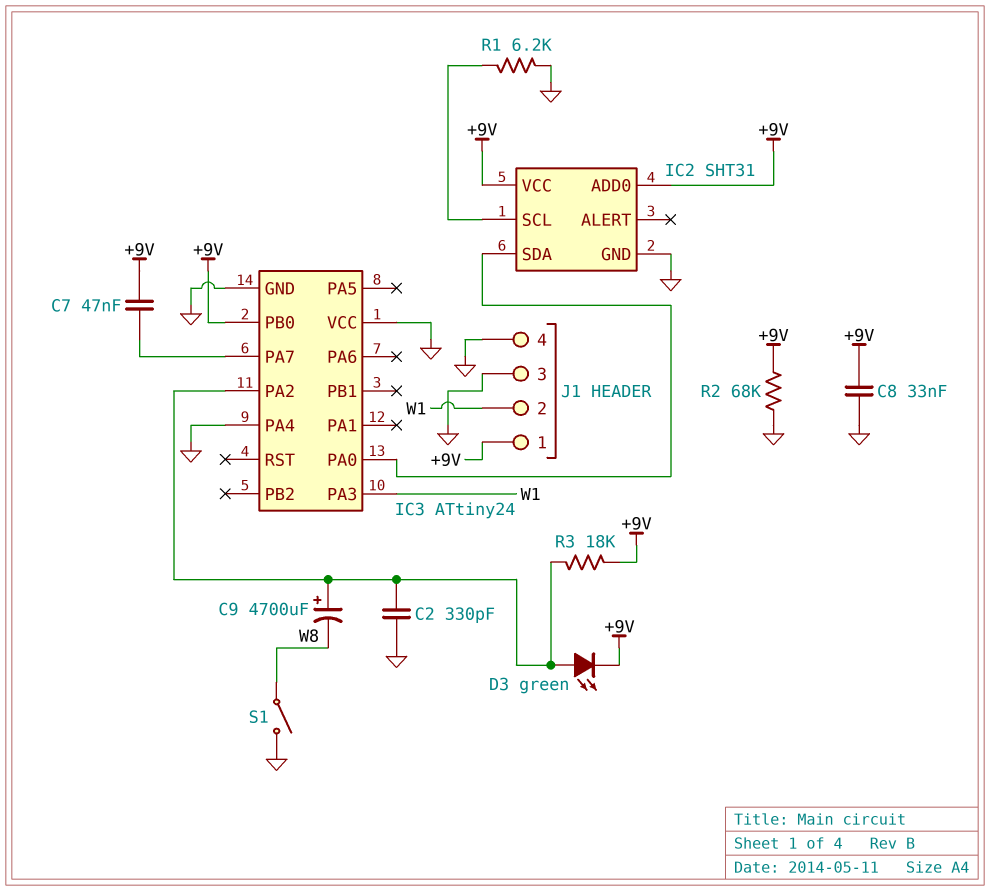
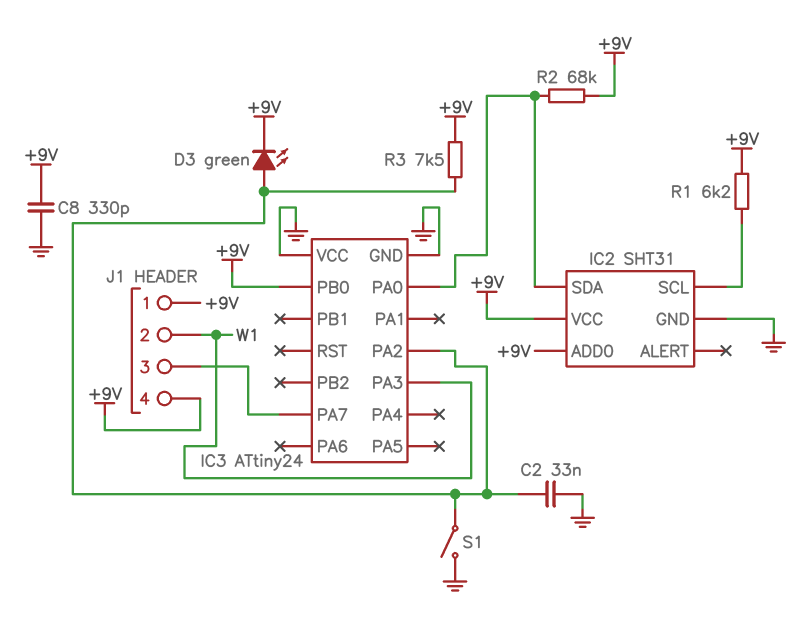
C2: 330pF (GND, IC3/PA2) -> 33nF (GND, IC3/PA2)
C7: 47nF (+9V, IC3/PA7) -> none
C8: 33nF (+9V, GND) -> 330pF (+9V, GND)
C9: 4700uF (plus IC3/PA2, minus W8) -> none
IC3 pin PA4: GND -> none
J1 pin 3: GND -> IC3/PA7
J1 pin 4: GND -> +9V
R1: 6.2k (GND, IC2/SCL) -> 6.2k (+9V, IC2/SCL)
R2: 68k (+9V, GND) -> 68k (+9V, IC2/SDA)
R3: 18k (+9V, IC3/PA2) -> 7.5k (+9V, IC3/PA2)
S1: switch (GND, W8) -> switch (GND, IC3/PA2)

